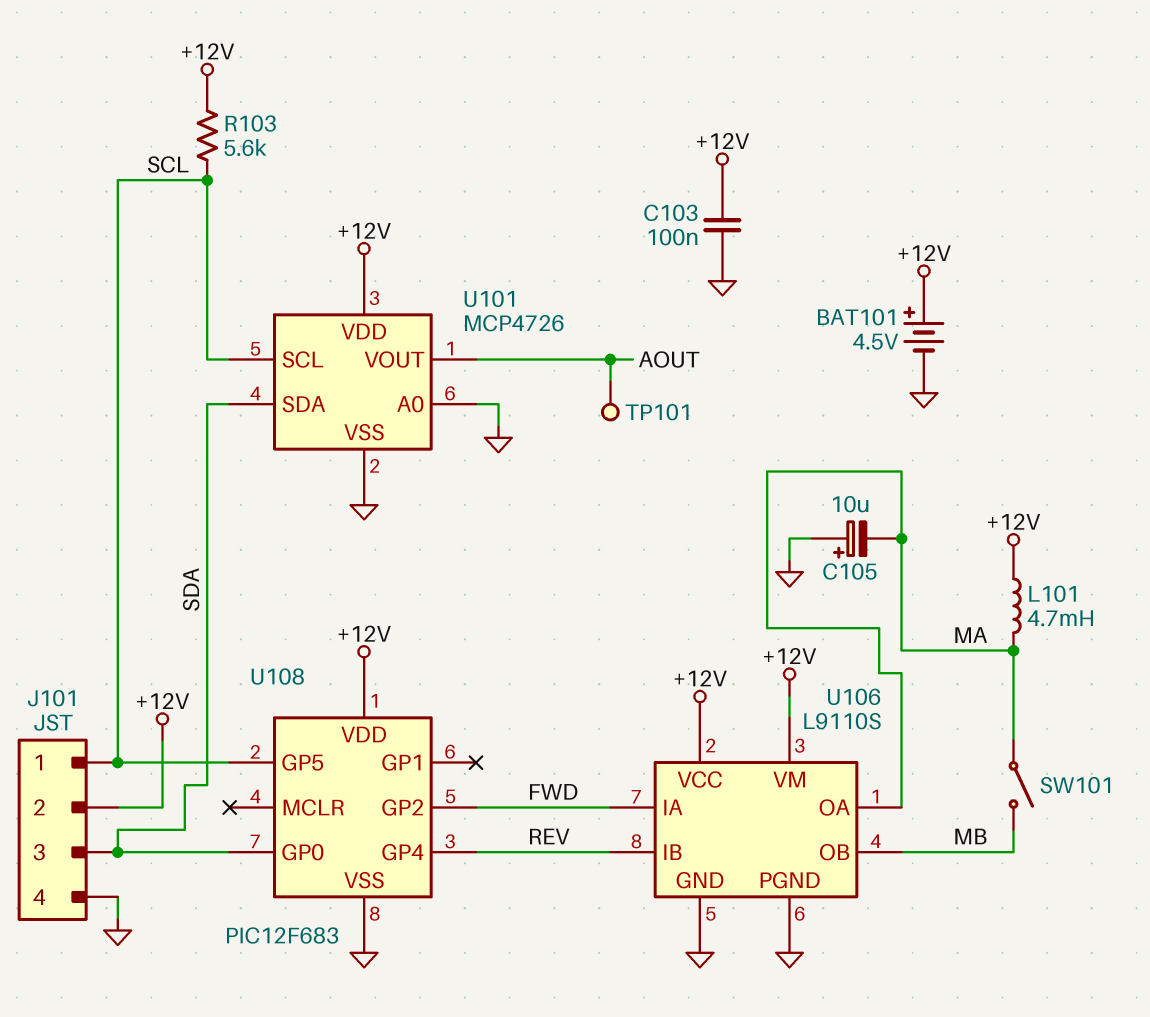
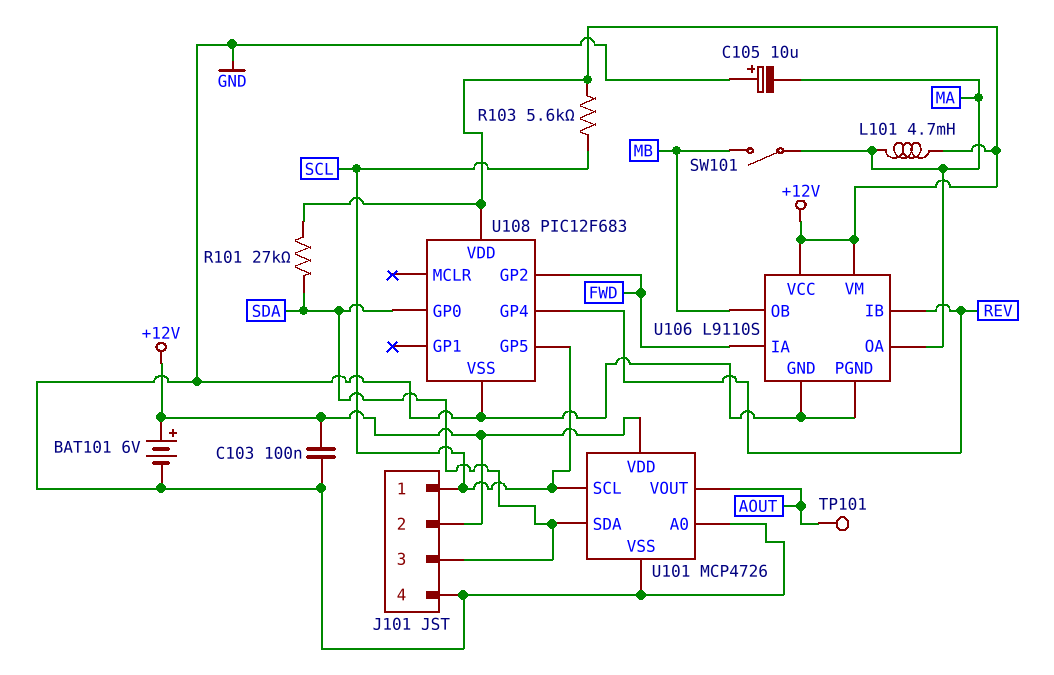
BAT101: 4.5V (plus +12V, minus GND) -> 6V (plus +12V, minus GND)
R101: none -> 27k (+12V, SDA)

